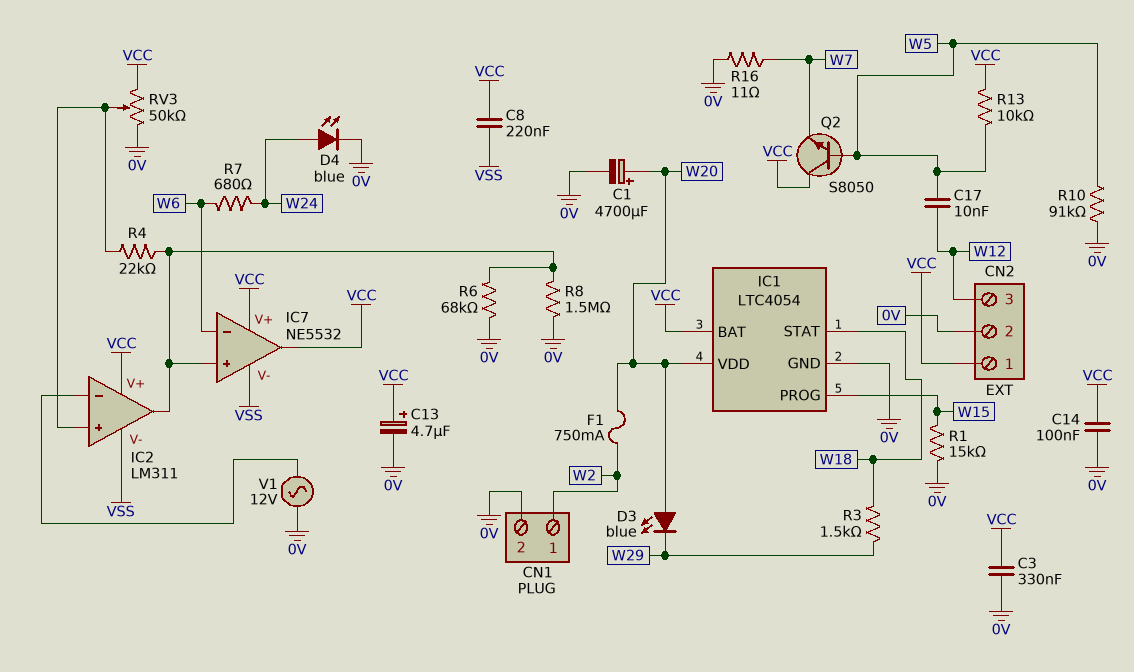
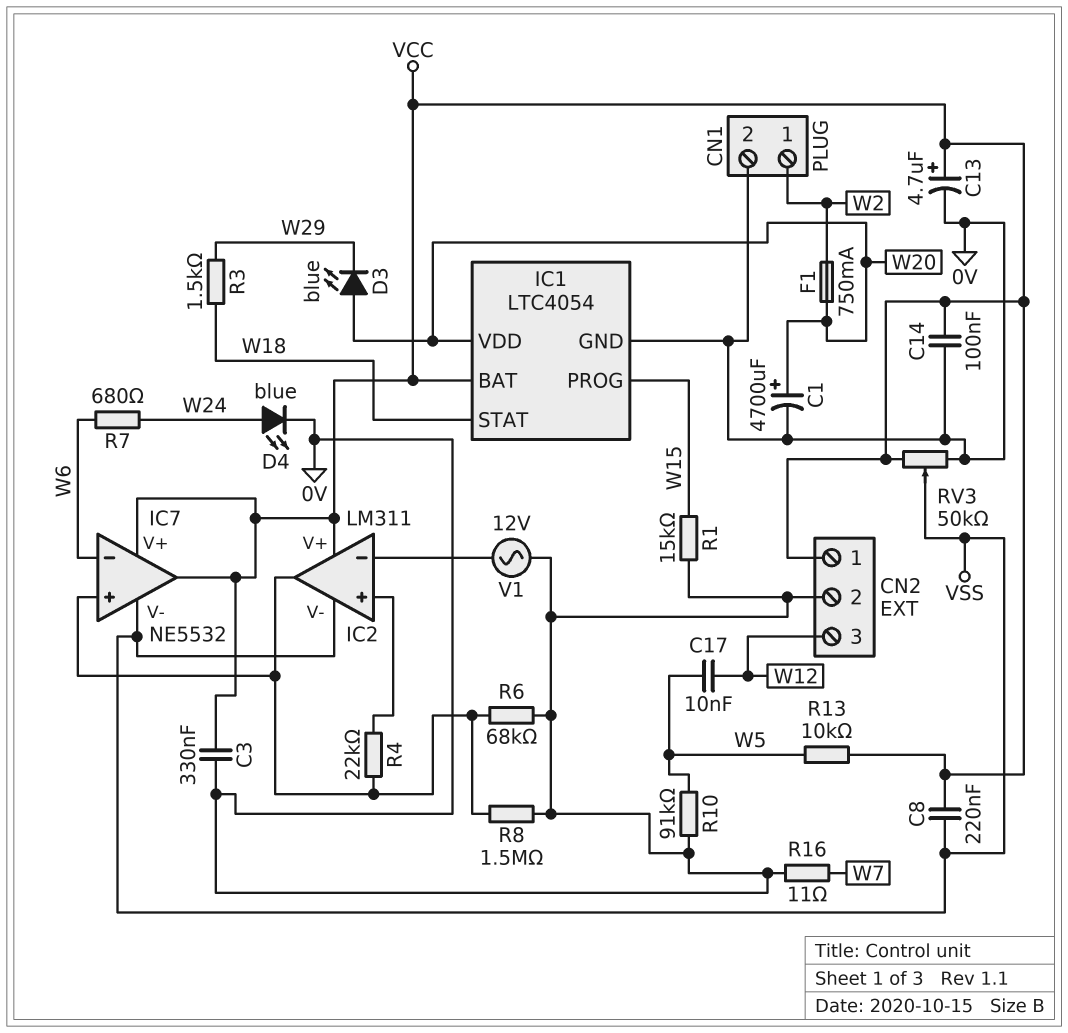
Q2: NPN S8050 (B W5, C VCC, E W7) -> none
RV3: 50k (0V, VCC, wiper IC2/in+) -> 50k (0V, VCC, wiper VSS)

